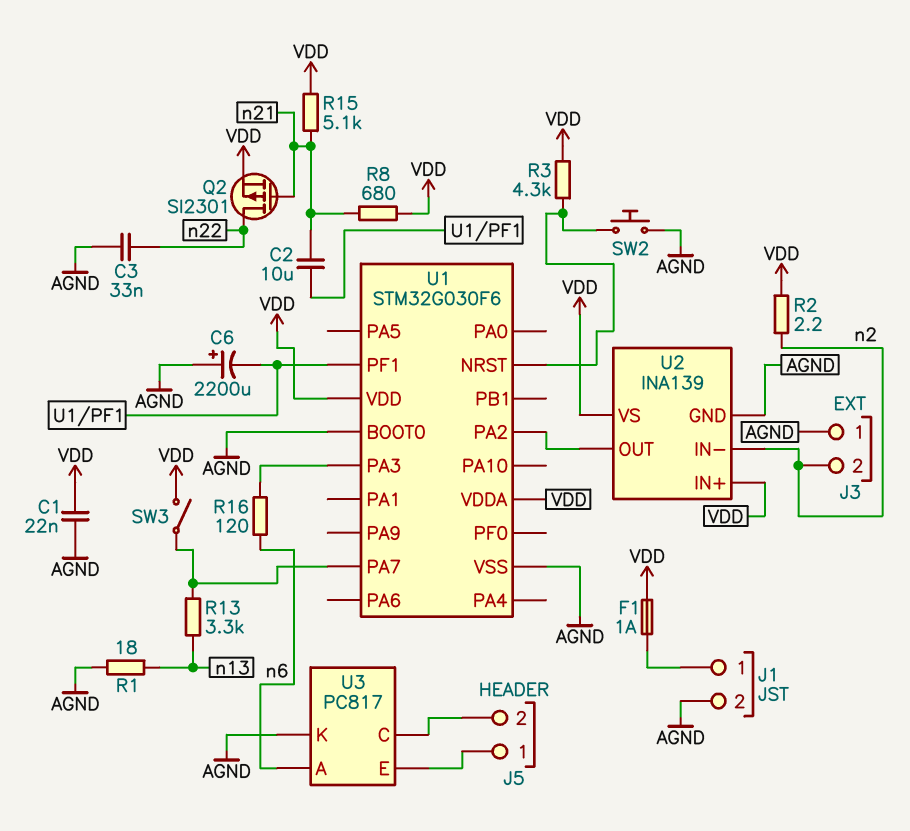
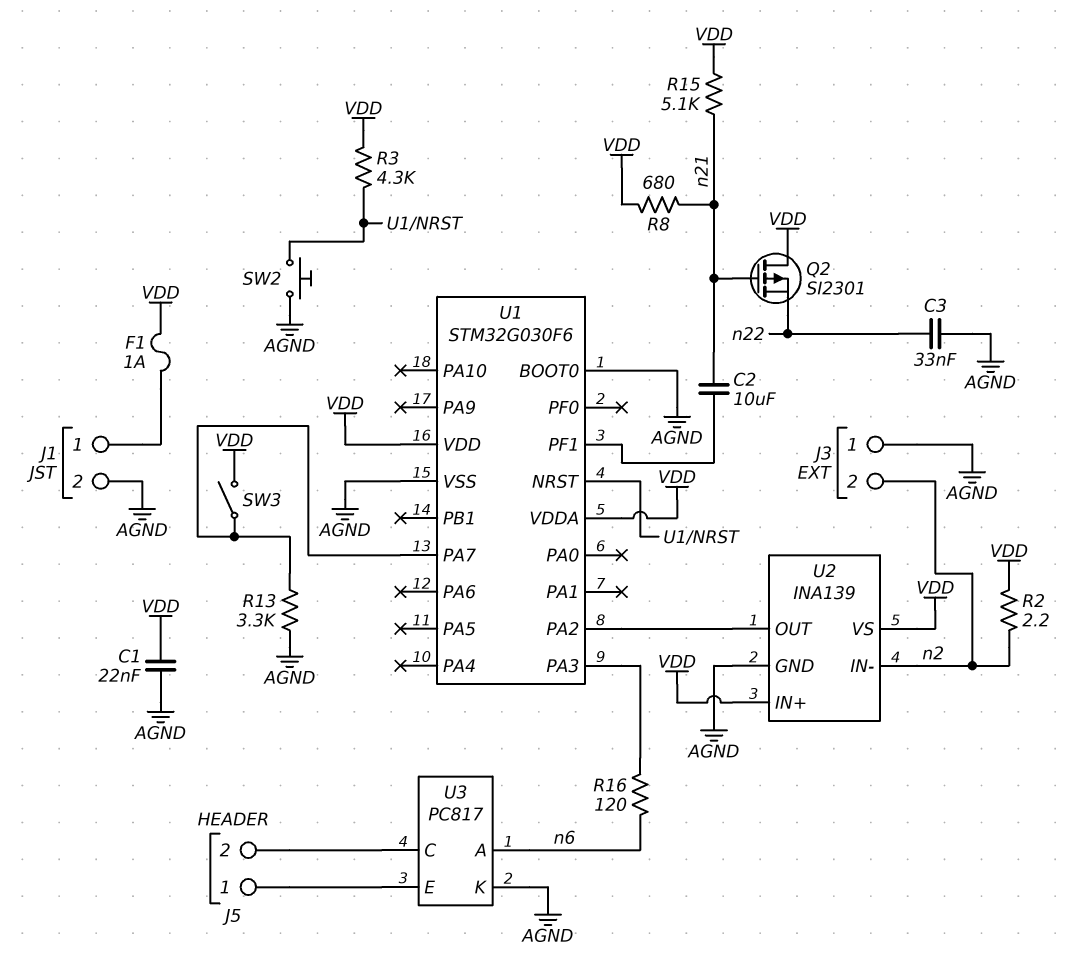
C6: 2200uF (plus AGND, minus U1/PF1) -> none
Q2: PMOS SI2301 (G n21, D n22, S VDD) -> PMOS SI2301 (G n21, D VDD, S n22)
R1: 18 (AGND, n13) -> none
R13: 3.3k (U1/PA7, n13) -> 3.3k (AGND, U1/PA7)

